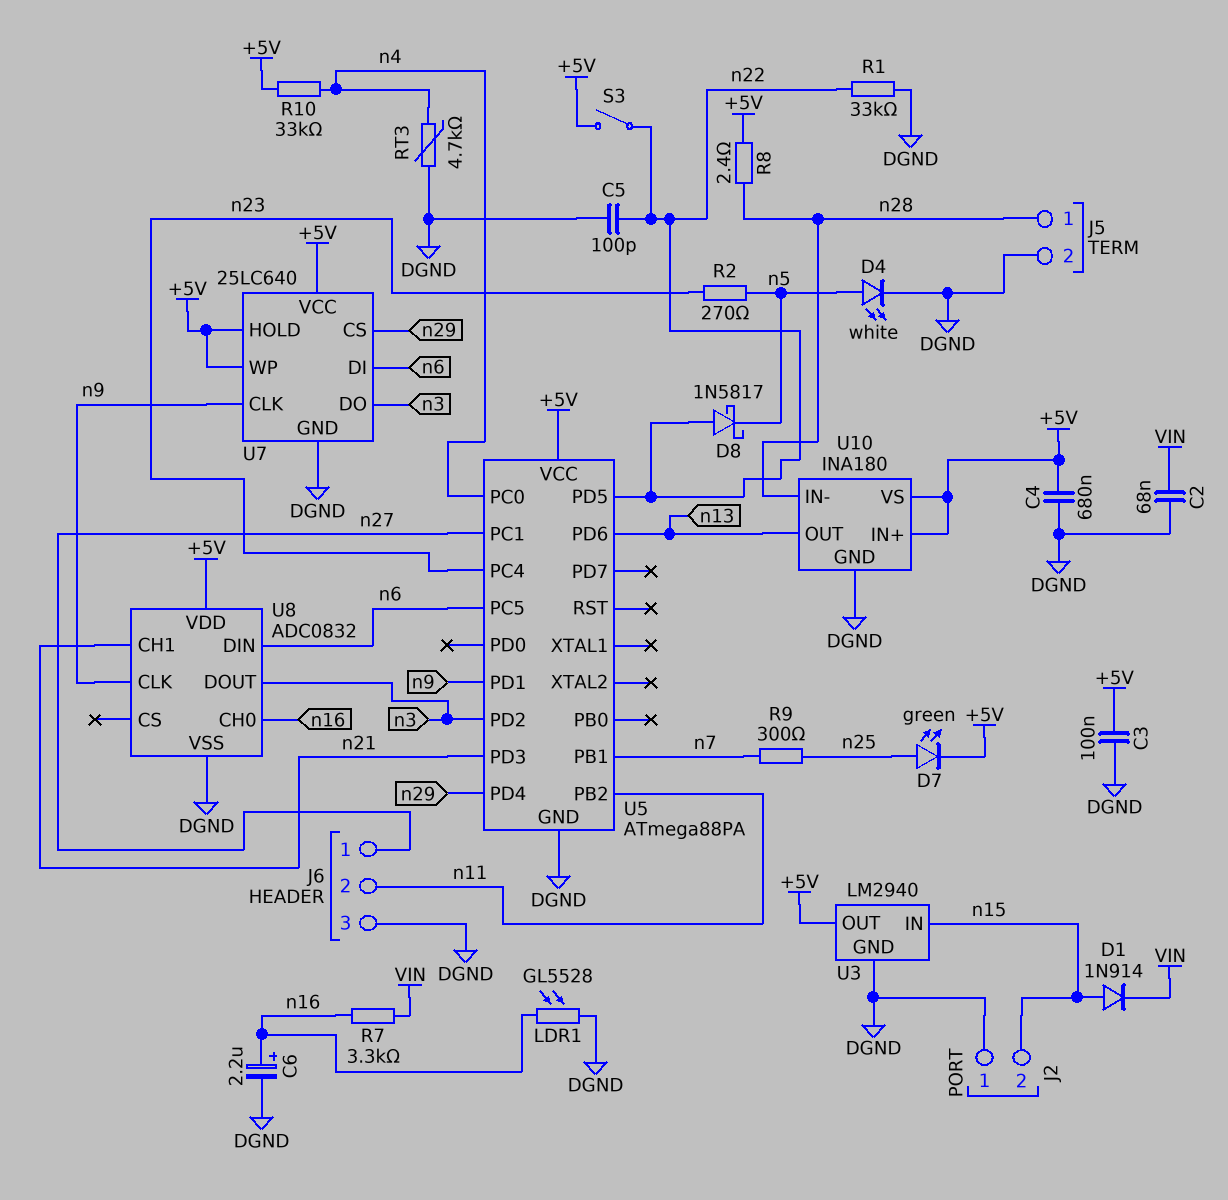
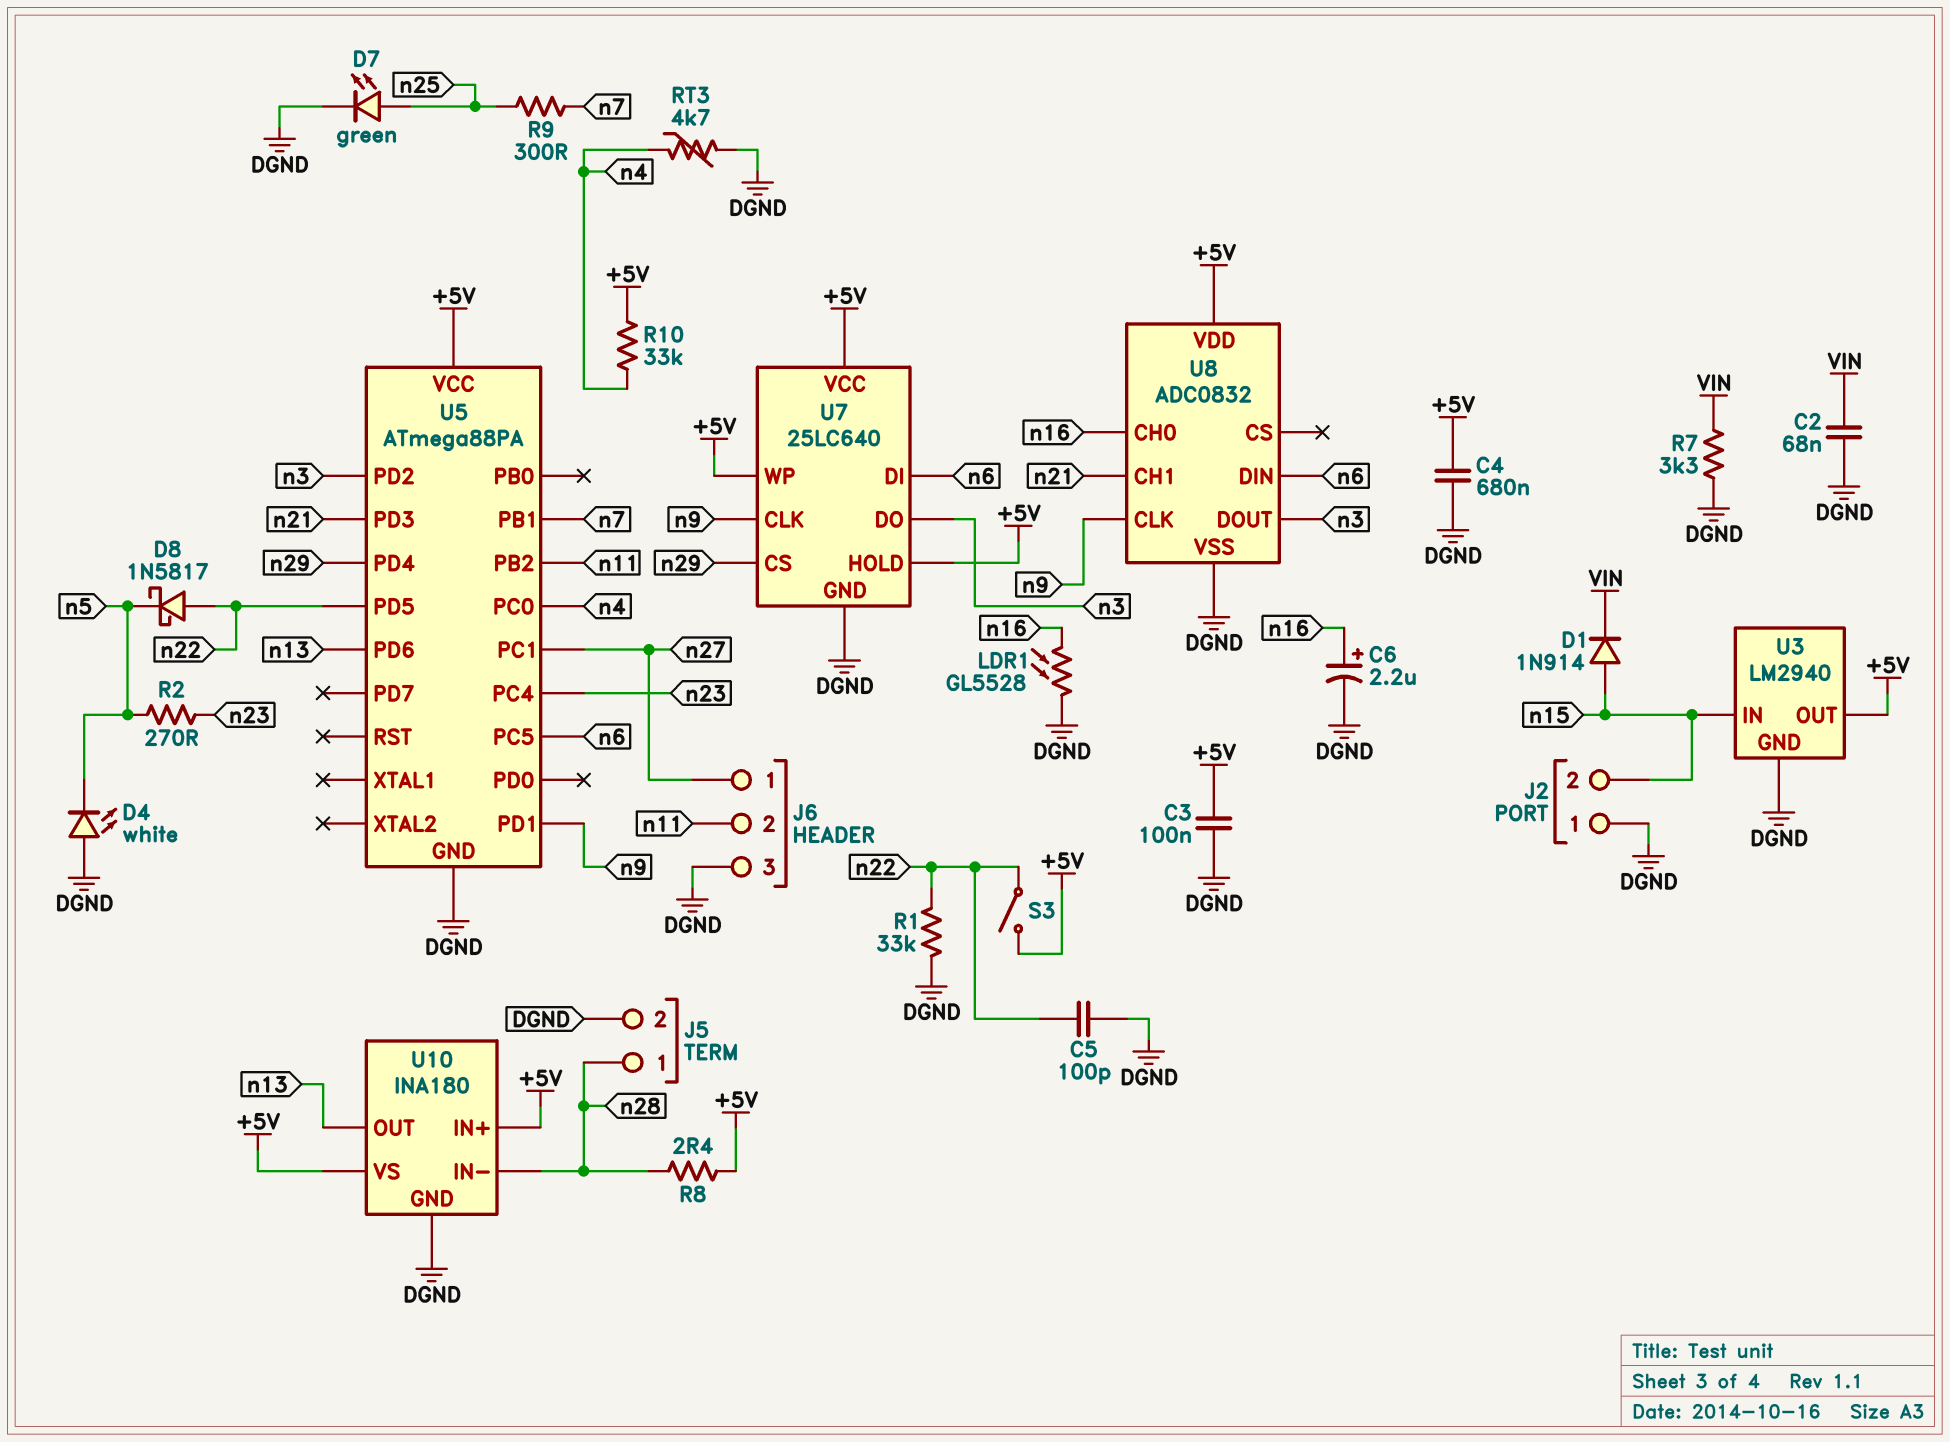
D4: LED white (A n5, K DGND) -> LED white (A DGND, K n5)
D7: LED green (A n25, K +5V) -> LED green (A n25, K DGND)
R7: 3.3k (VIN, n16) -> 3.3k (DGND, VIN)

